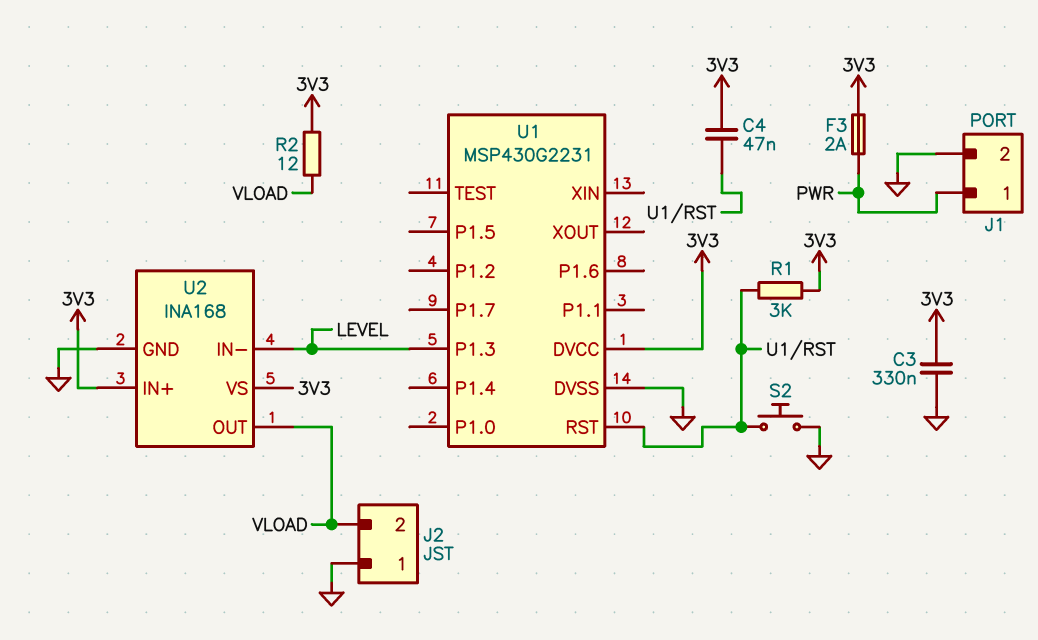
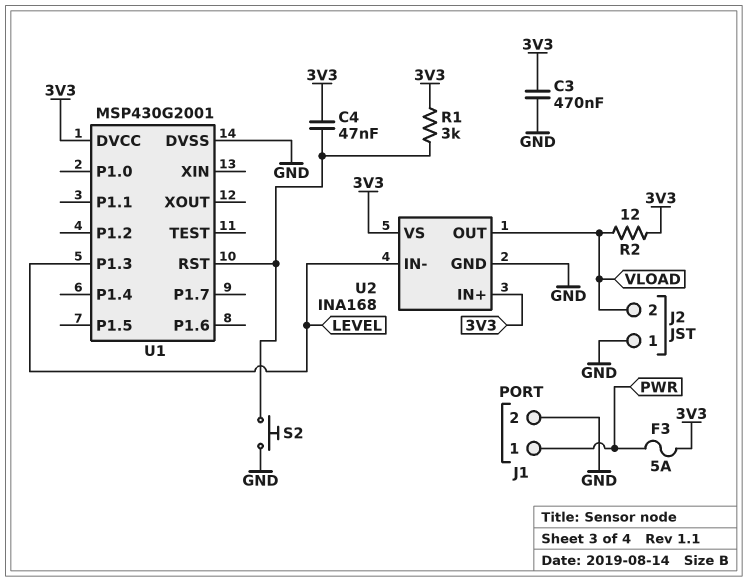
C3: 330nF (3V3, GND) -> 470nF (3V3, GND)
F3: 2A (3V3, PWR) -> 5A (3V3, PWR)
U1: MSP430G2231 -> MSP430G2001

